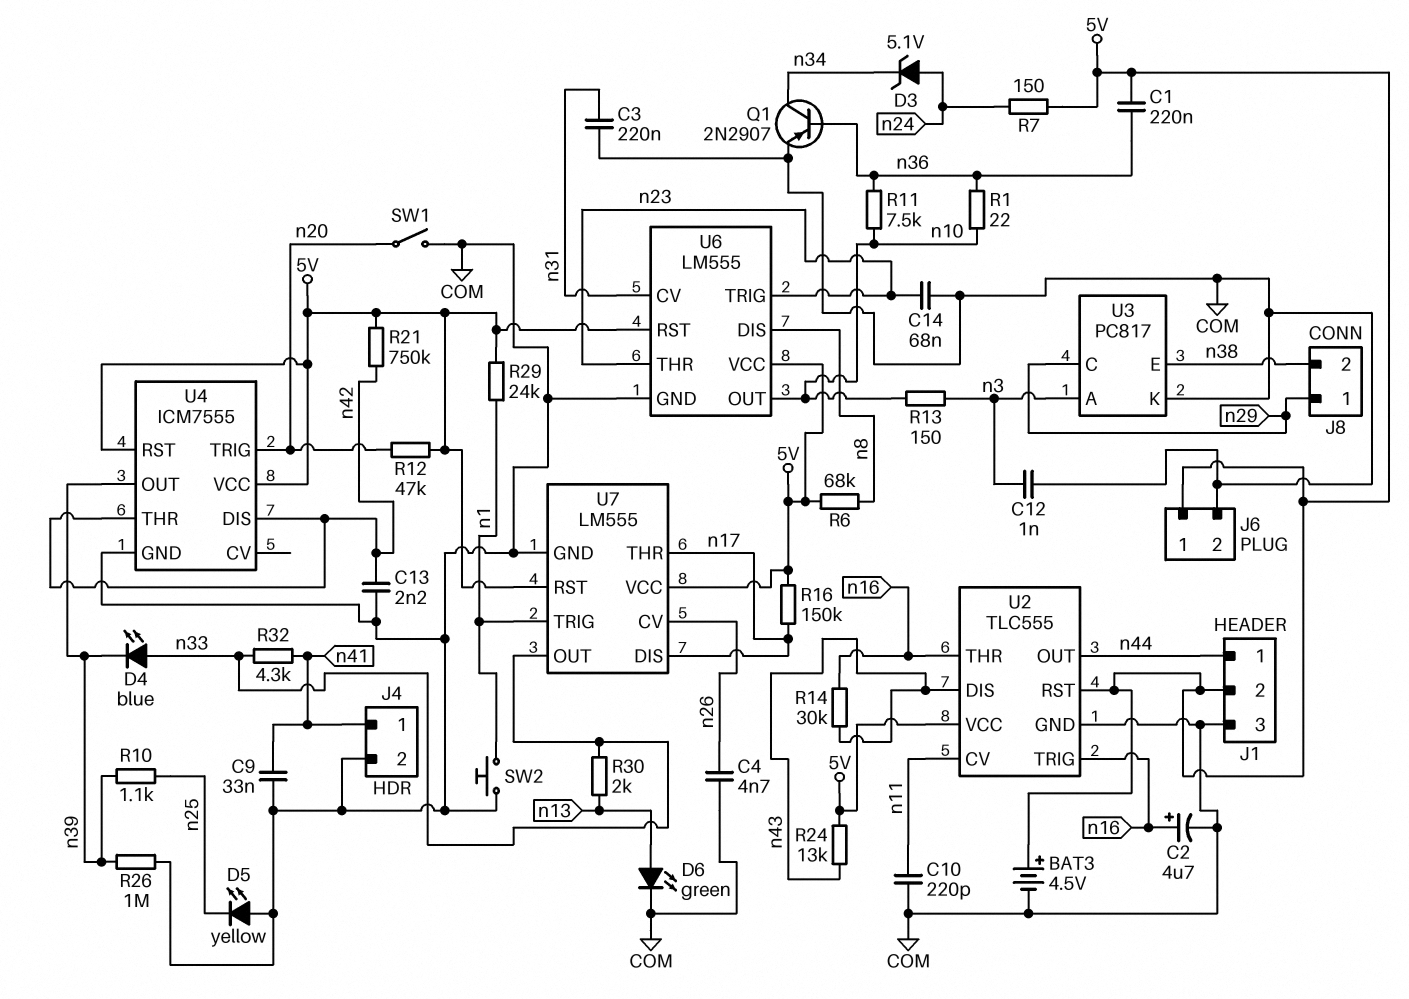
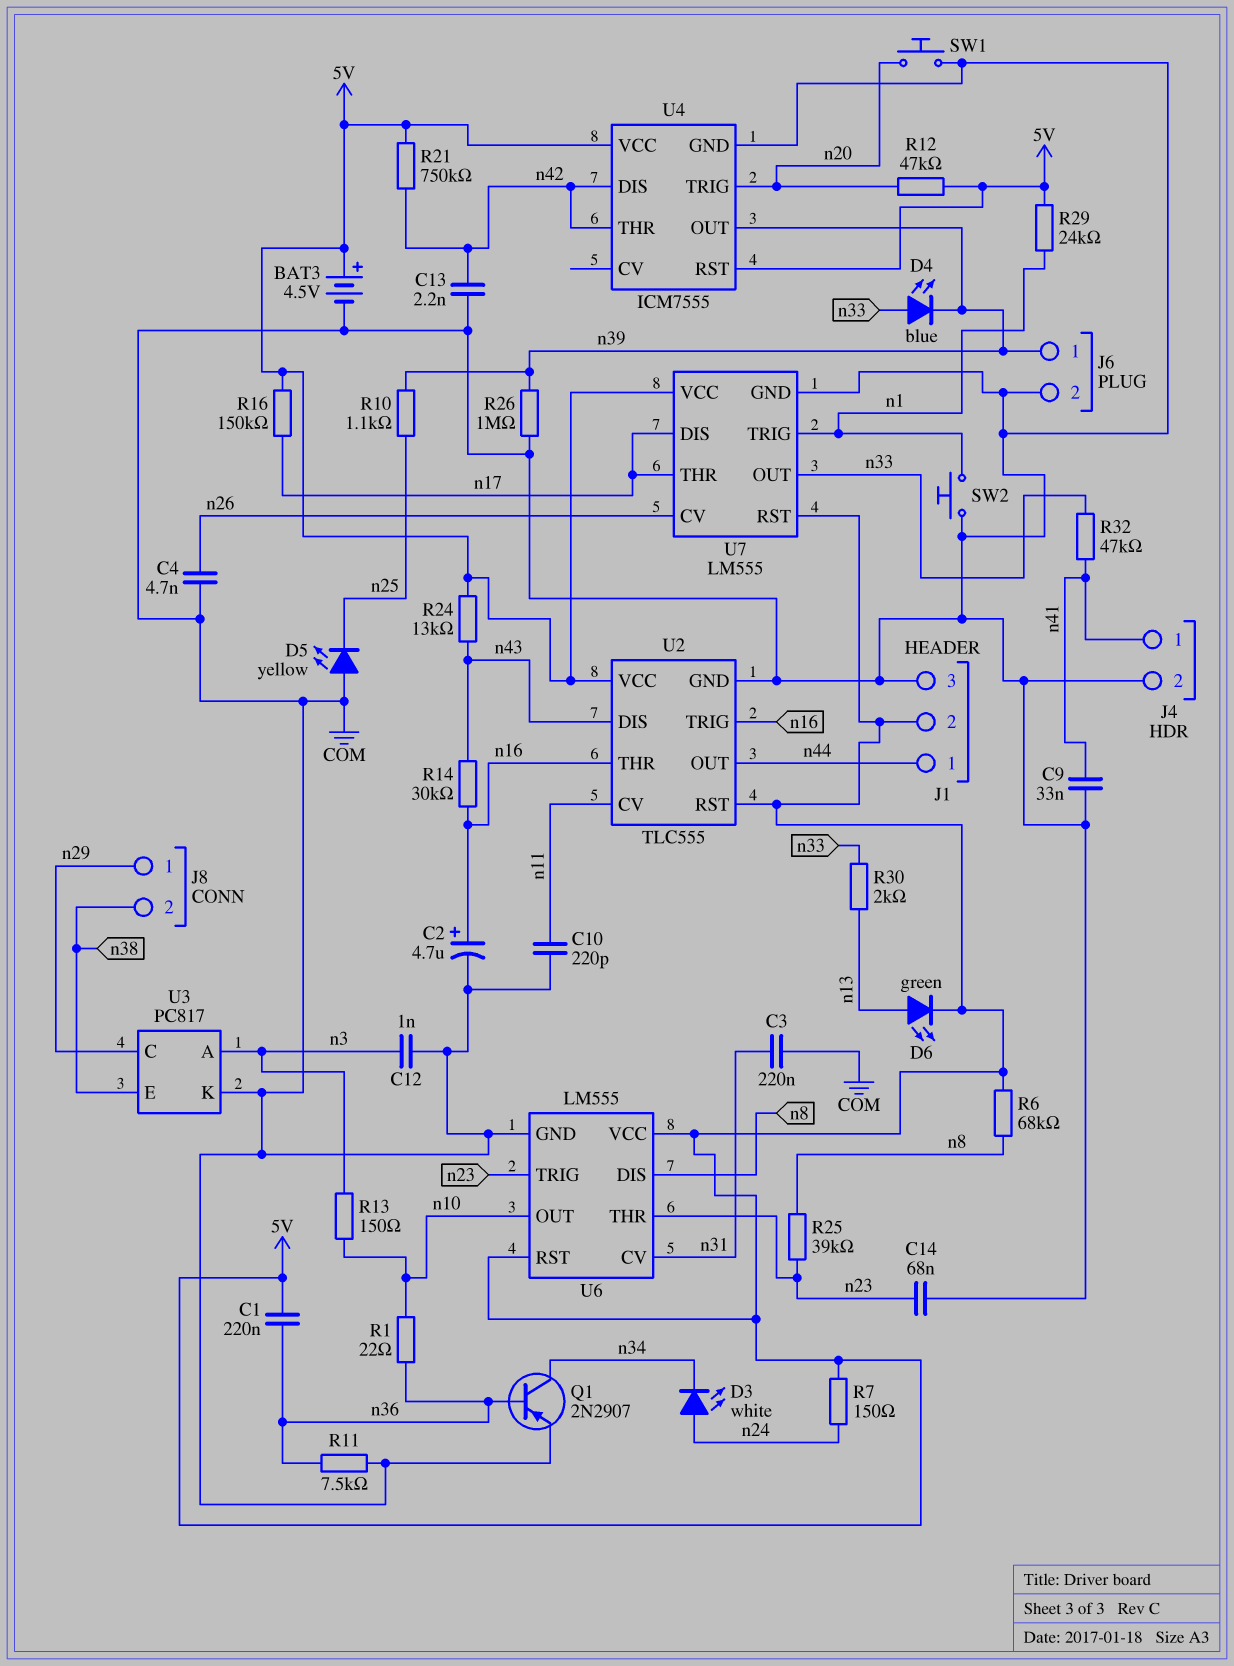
D3: zener 5.1V (A n24, K n34) -> LED white (A n24, K n34)
D6: LED green (A n13, K COM) -> LED green (A n13, K 5V)
J6 pin 1: 5V -> n39
R11: 7.5k (n10, n36) -> 7.5k (COM, n36)
R25: none -> 39k (n8, n23)
R32: 4.3k (n33, n41) -> 47k (n33, n41)
SW1: switch (COM, n20) -> button (COM, n20)

